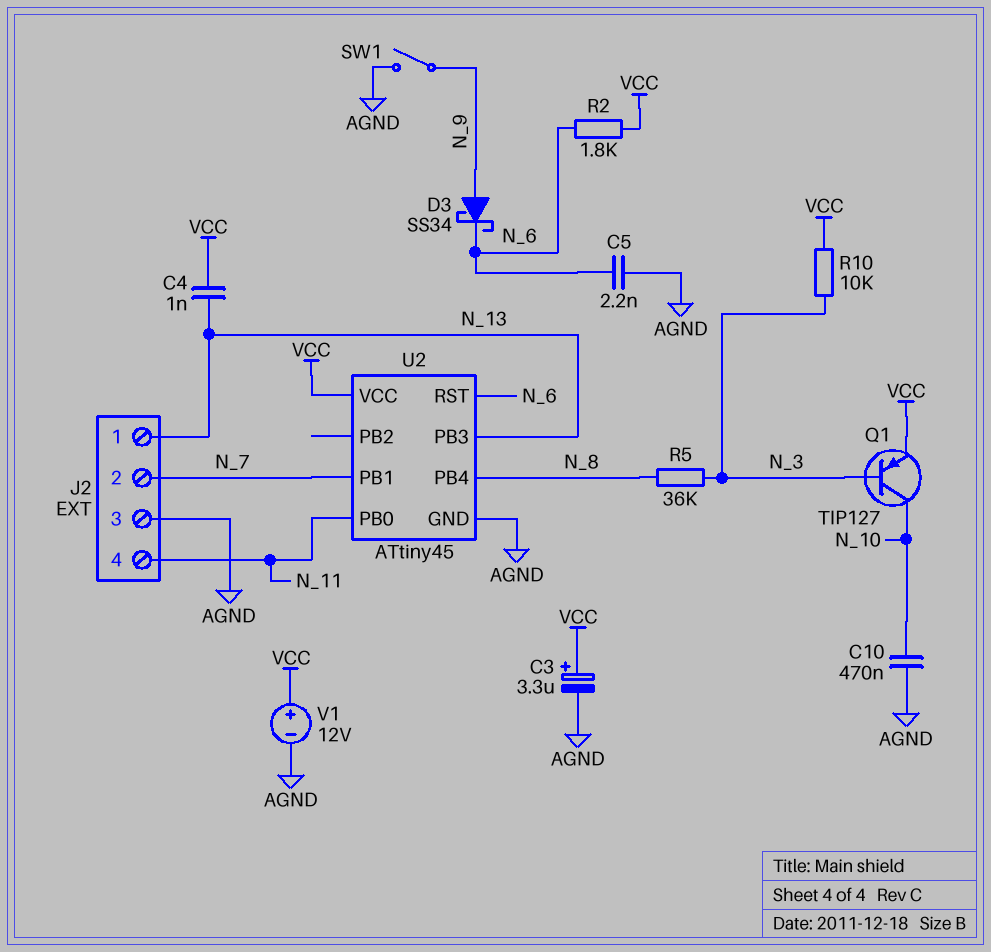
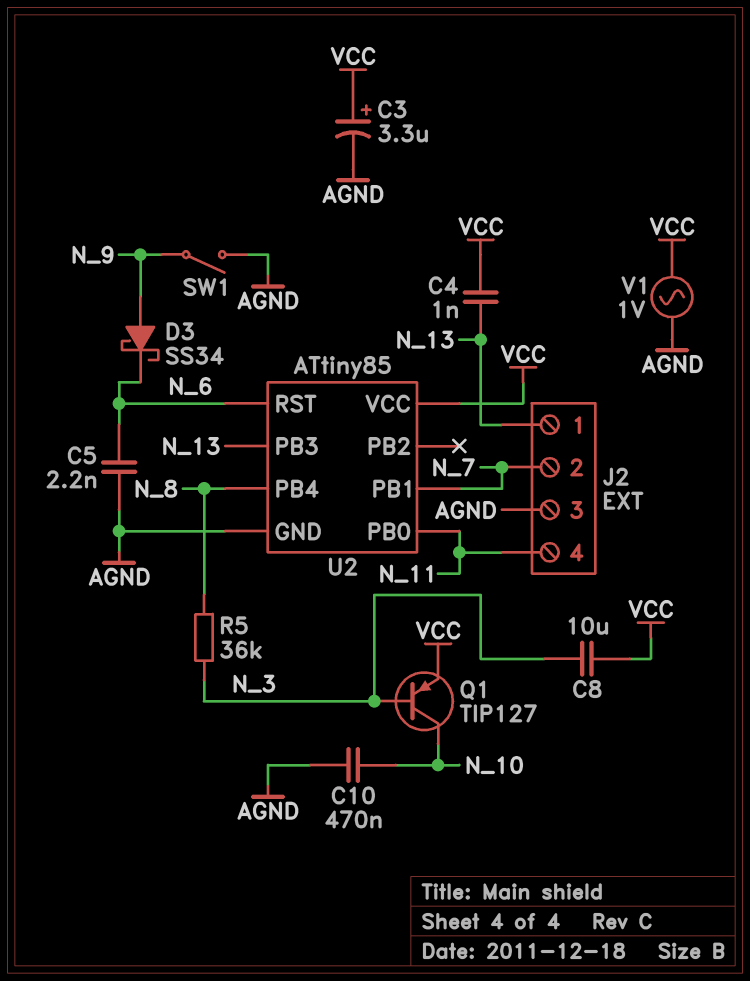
C8: none -> 10uF (N_3, VCC)
R2: 1.8k (N_6, VCC) -> none
R10: 10k (N_3, VCC) -> none
U2: ATtiny45 -> ATtiny85
V1: 12V (plus VCC, minus AGND) -> AC 1V (AGND, VCC)

